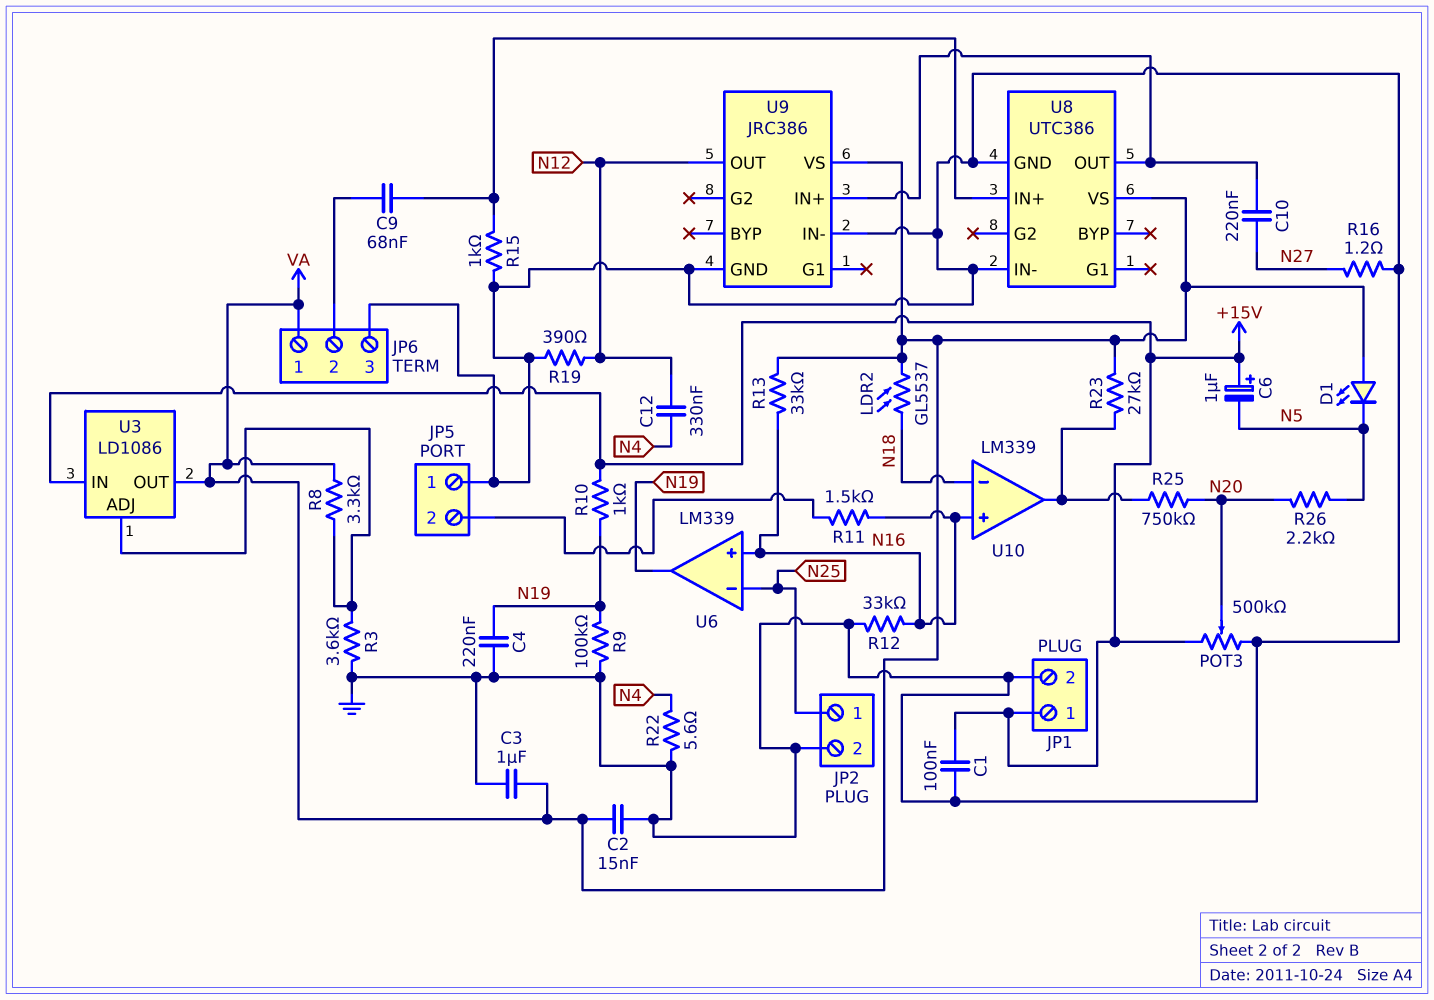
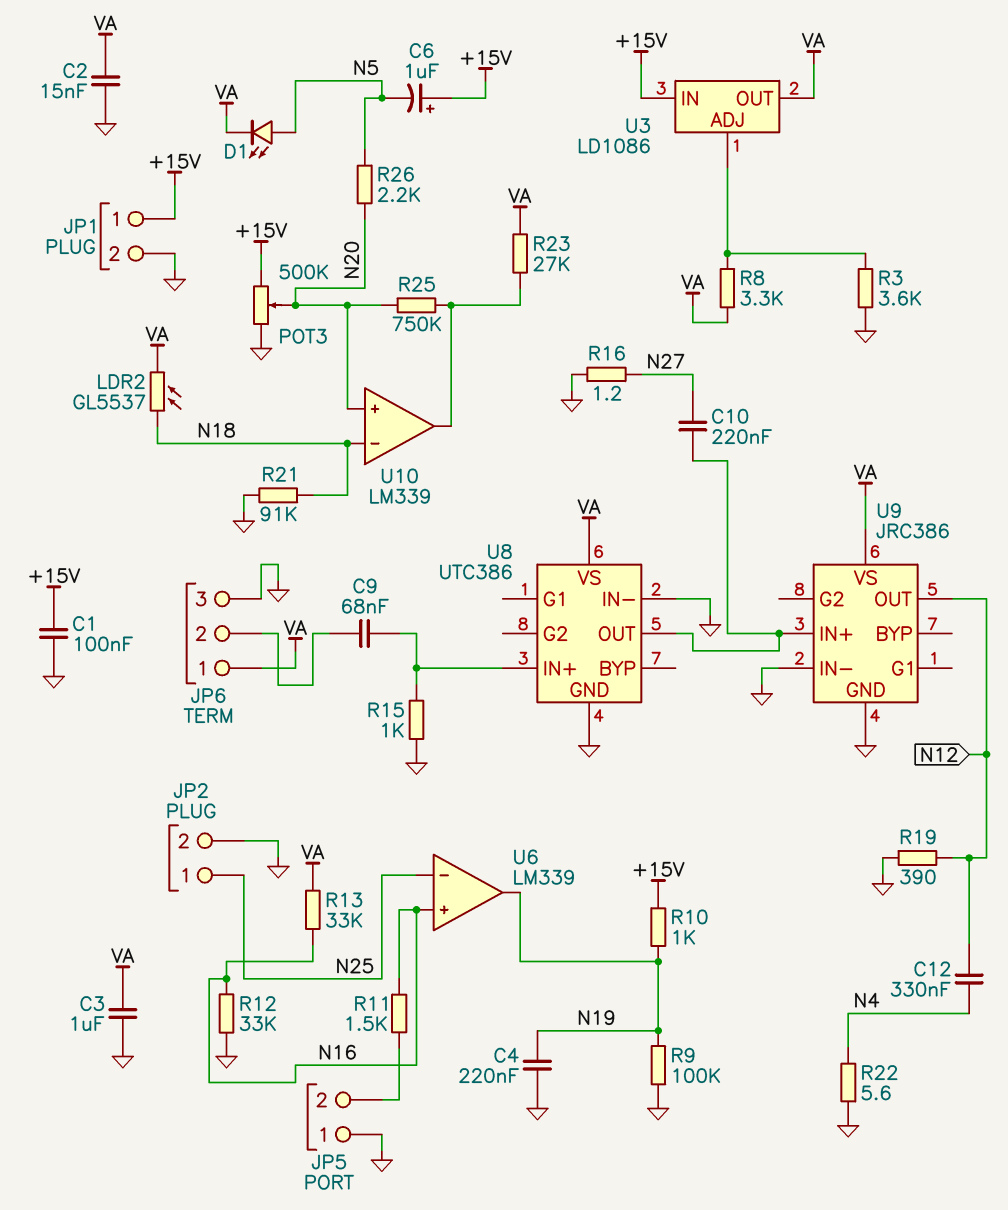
D1: LED (A VA, K N5) -> LED (A N5, K VA)
R21: none -> 91k (GND, N18)
U10 pin in+: N16 -> N20

